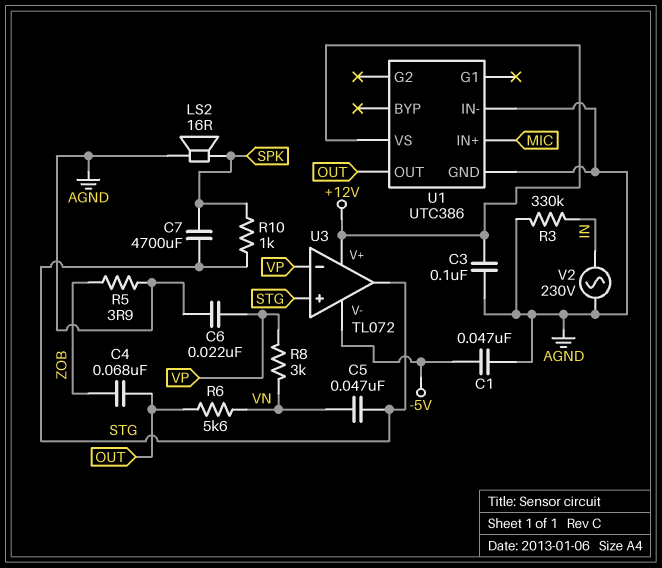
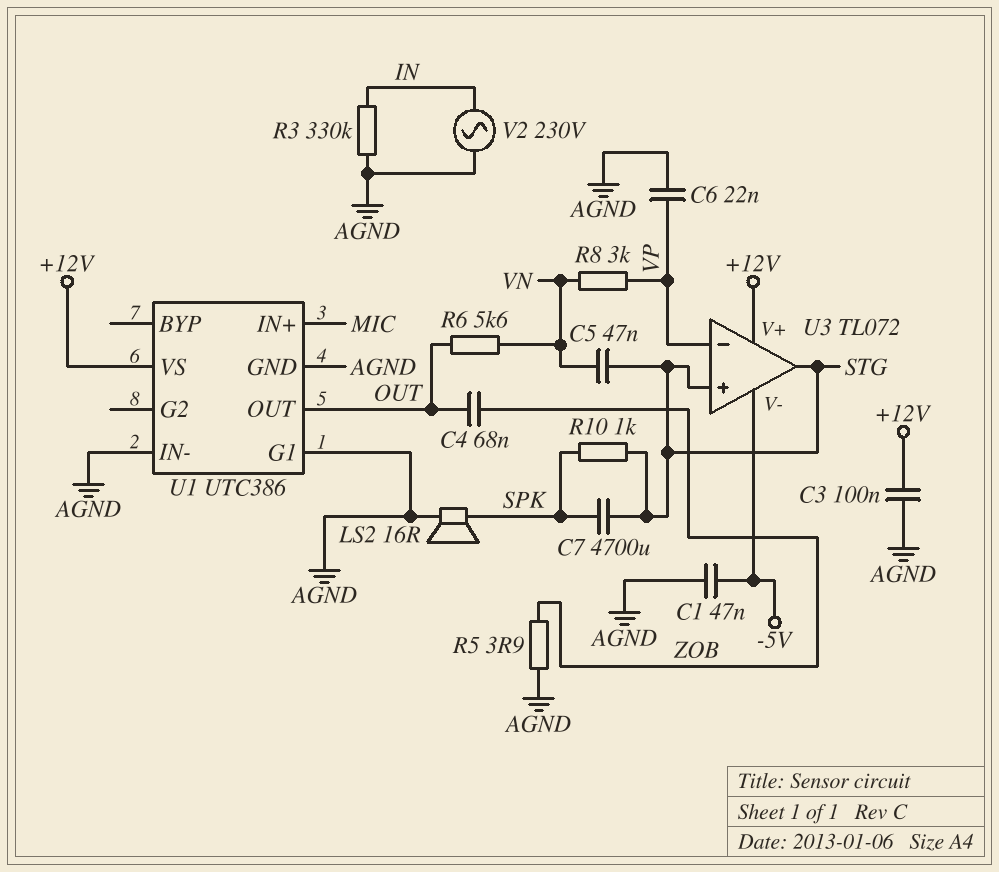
U1 pin G1: none -> AGND

